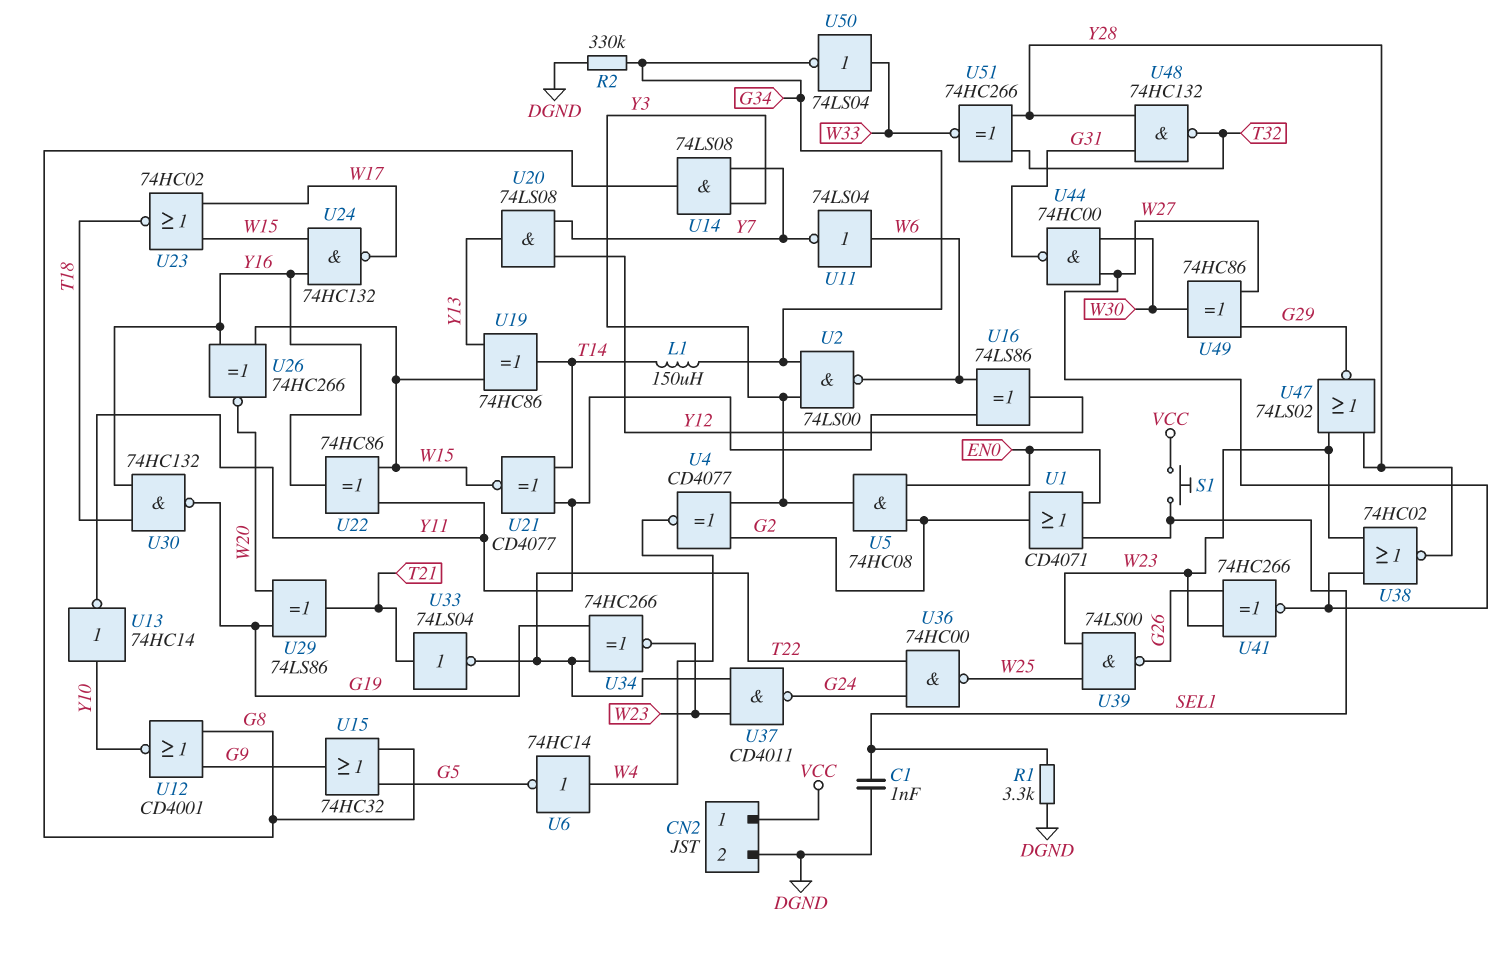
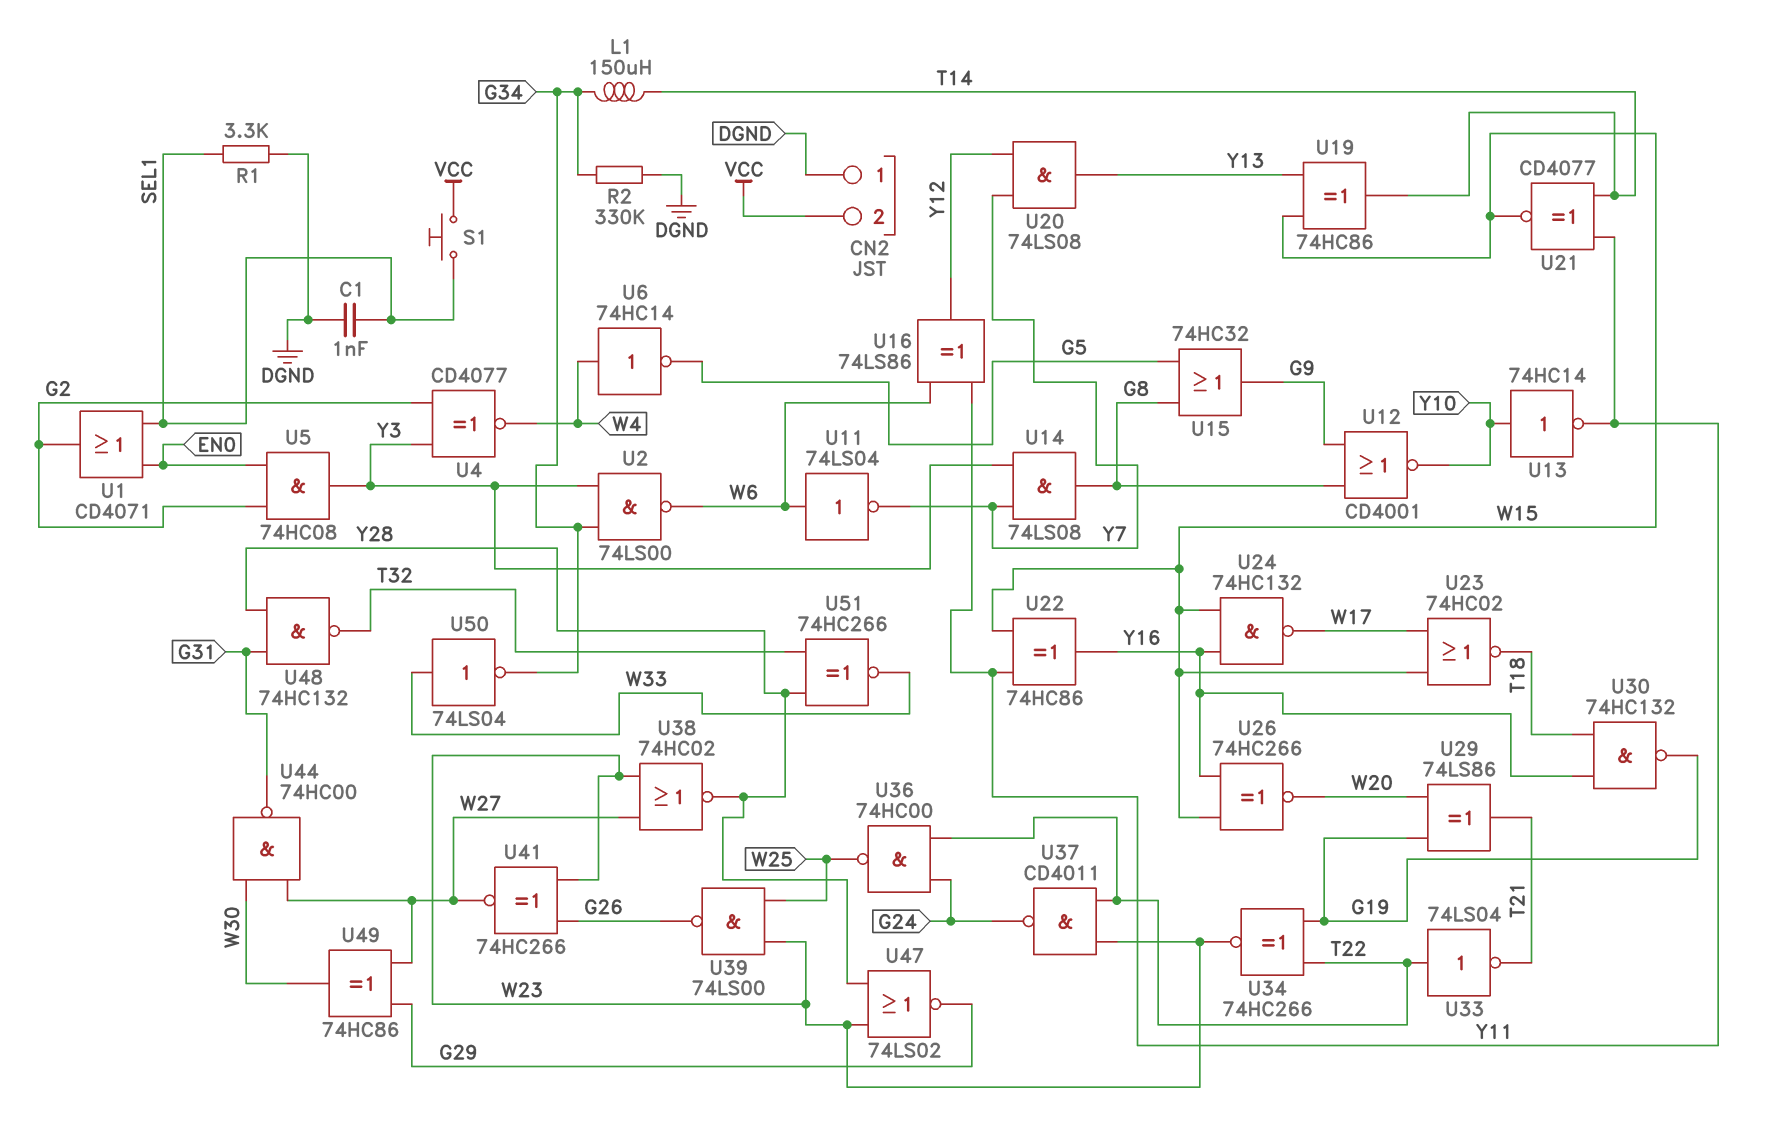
CN2 pin 1: VCC -> DGND
CN2 pin 2: DGND -> VCC
U33: NOT 74LS04 (in T21, out T22) -> NOT 74LS04 (in T22, out T21)

